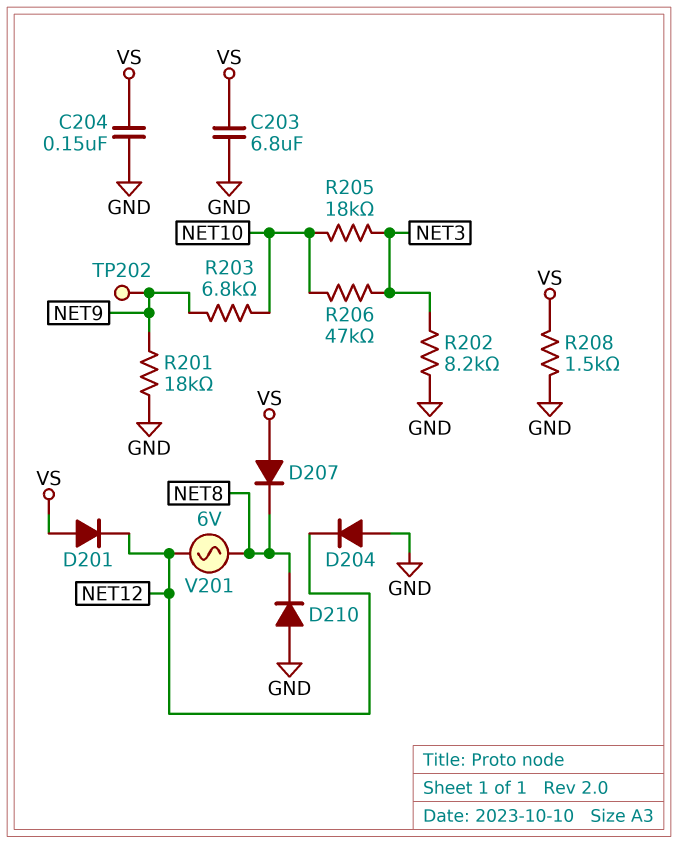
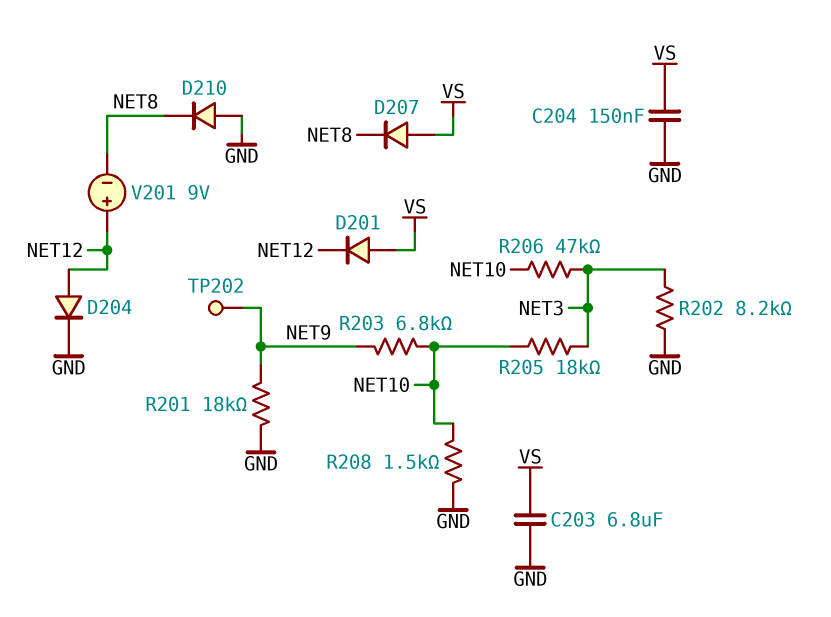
D204: diode (A GND, K NET12) -> diode (A NET12, K GND)
R208: 1.5k (GND, VS) -> 1.5k (GND, NET10)
V201: AC 6V (NET8, NET12) -> 9V (plus NET12, minus NET8)

